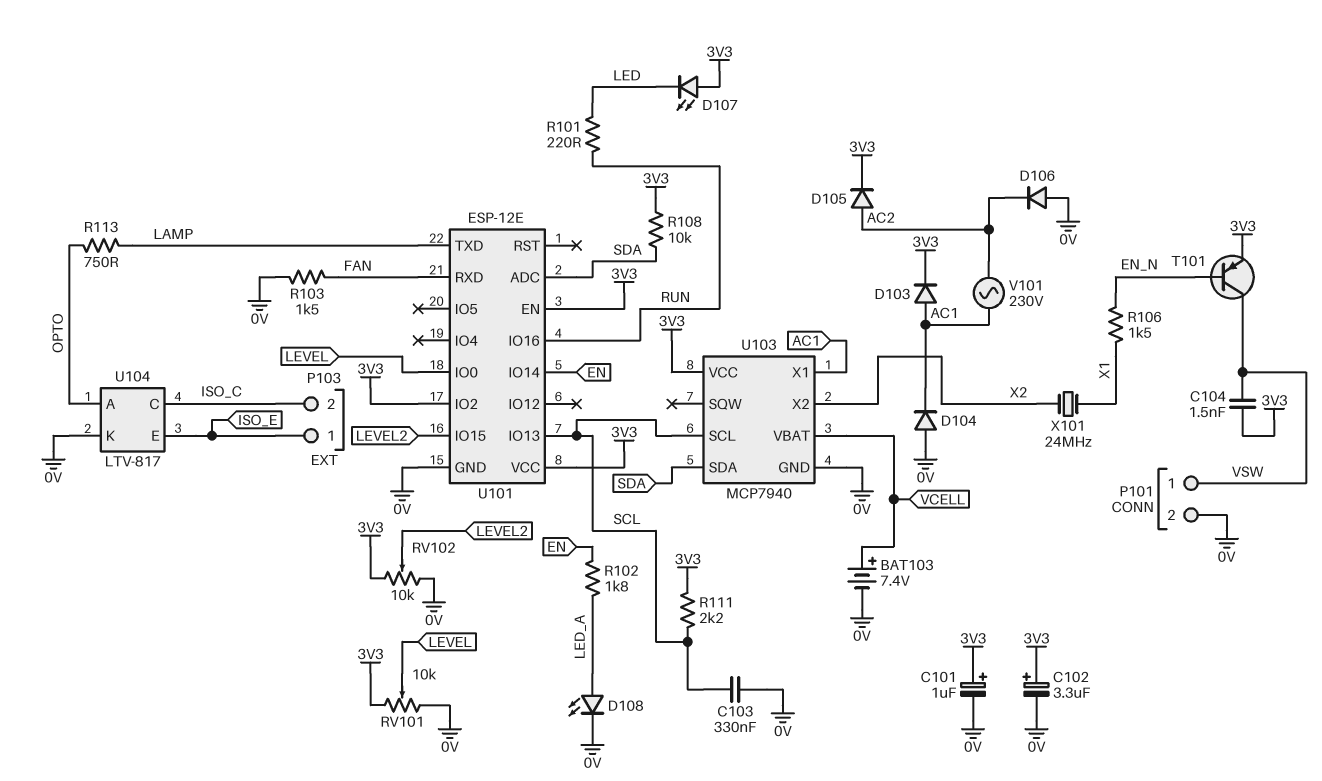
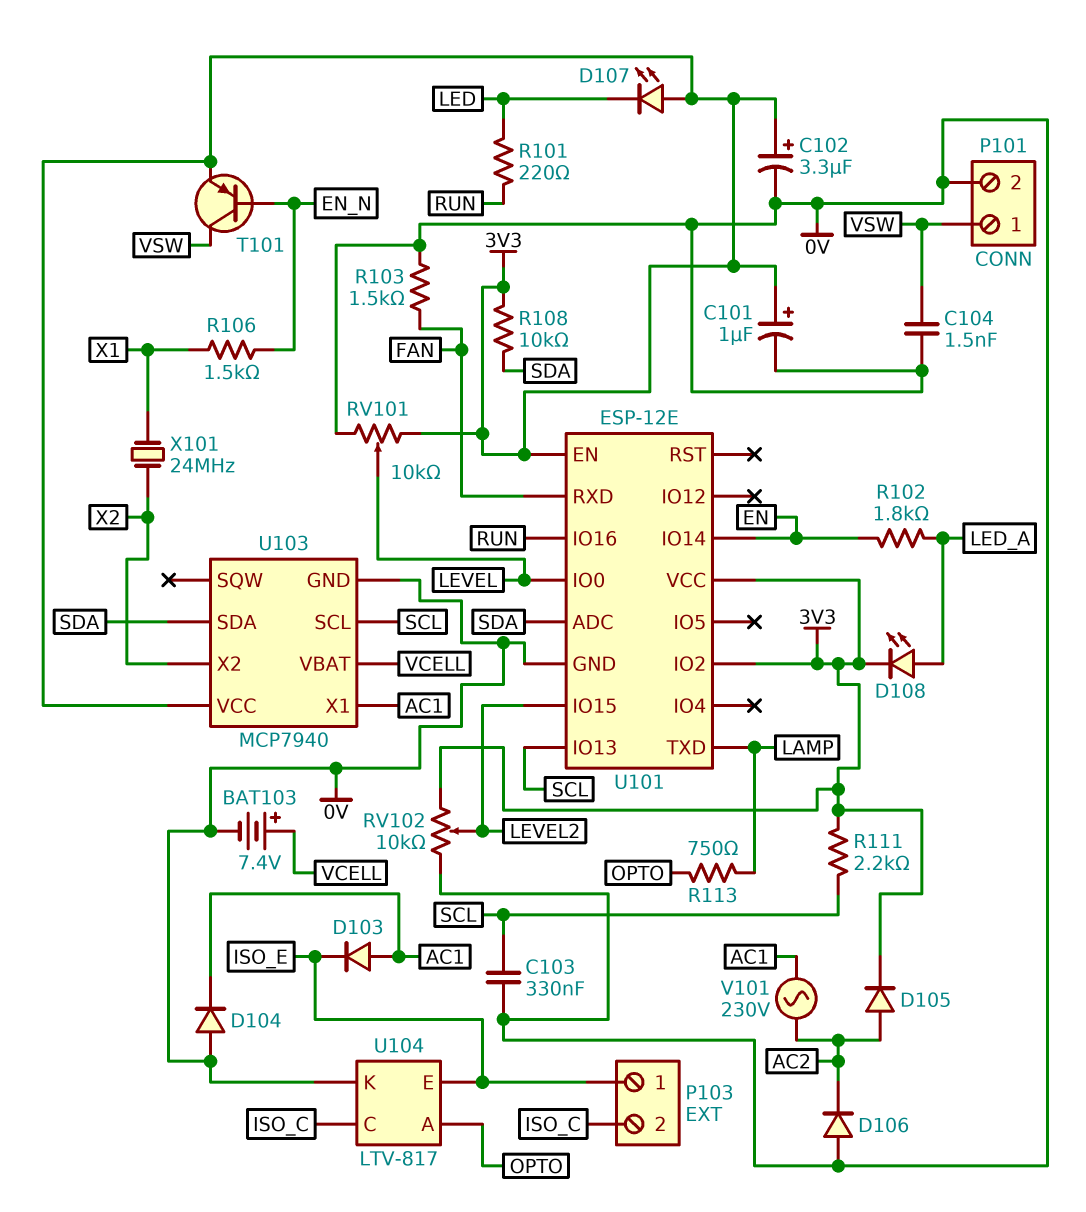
C104: 1.5nF (3V3, VSW) -> 1.5nF (0V, VSW)
D103: diode (A AC1, K 3V3) -> diode (A AC1, K ISO_E)
D108: LED (A LED_A, K 0V) -> LED (A LED_A, K 3V3)

